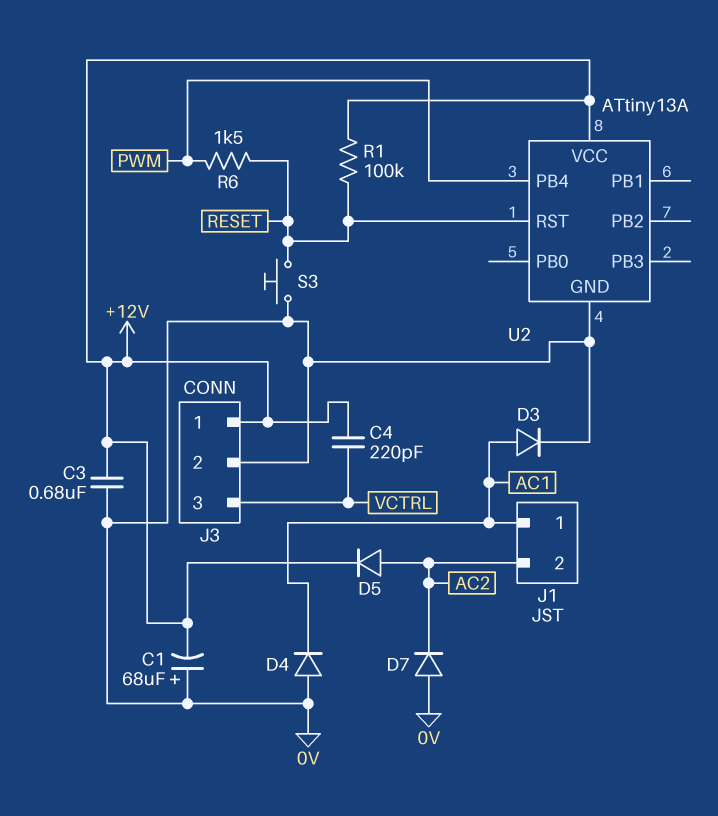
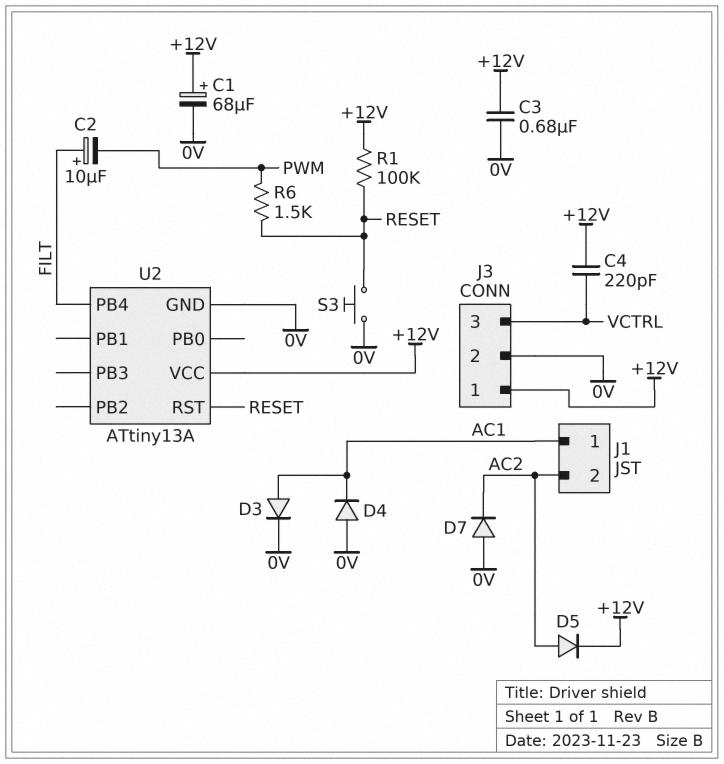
C1: 68uF (plus 0V, minus +12V) -> 68uF (plus +12V, minus 0V)
C2: none -> 10uF (plus FILT, minus PWM)
U2 pin PB4: PWM -> FILT

